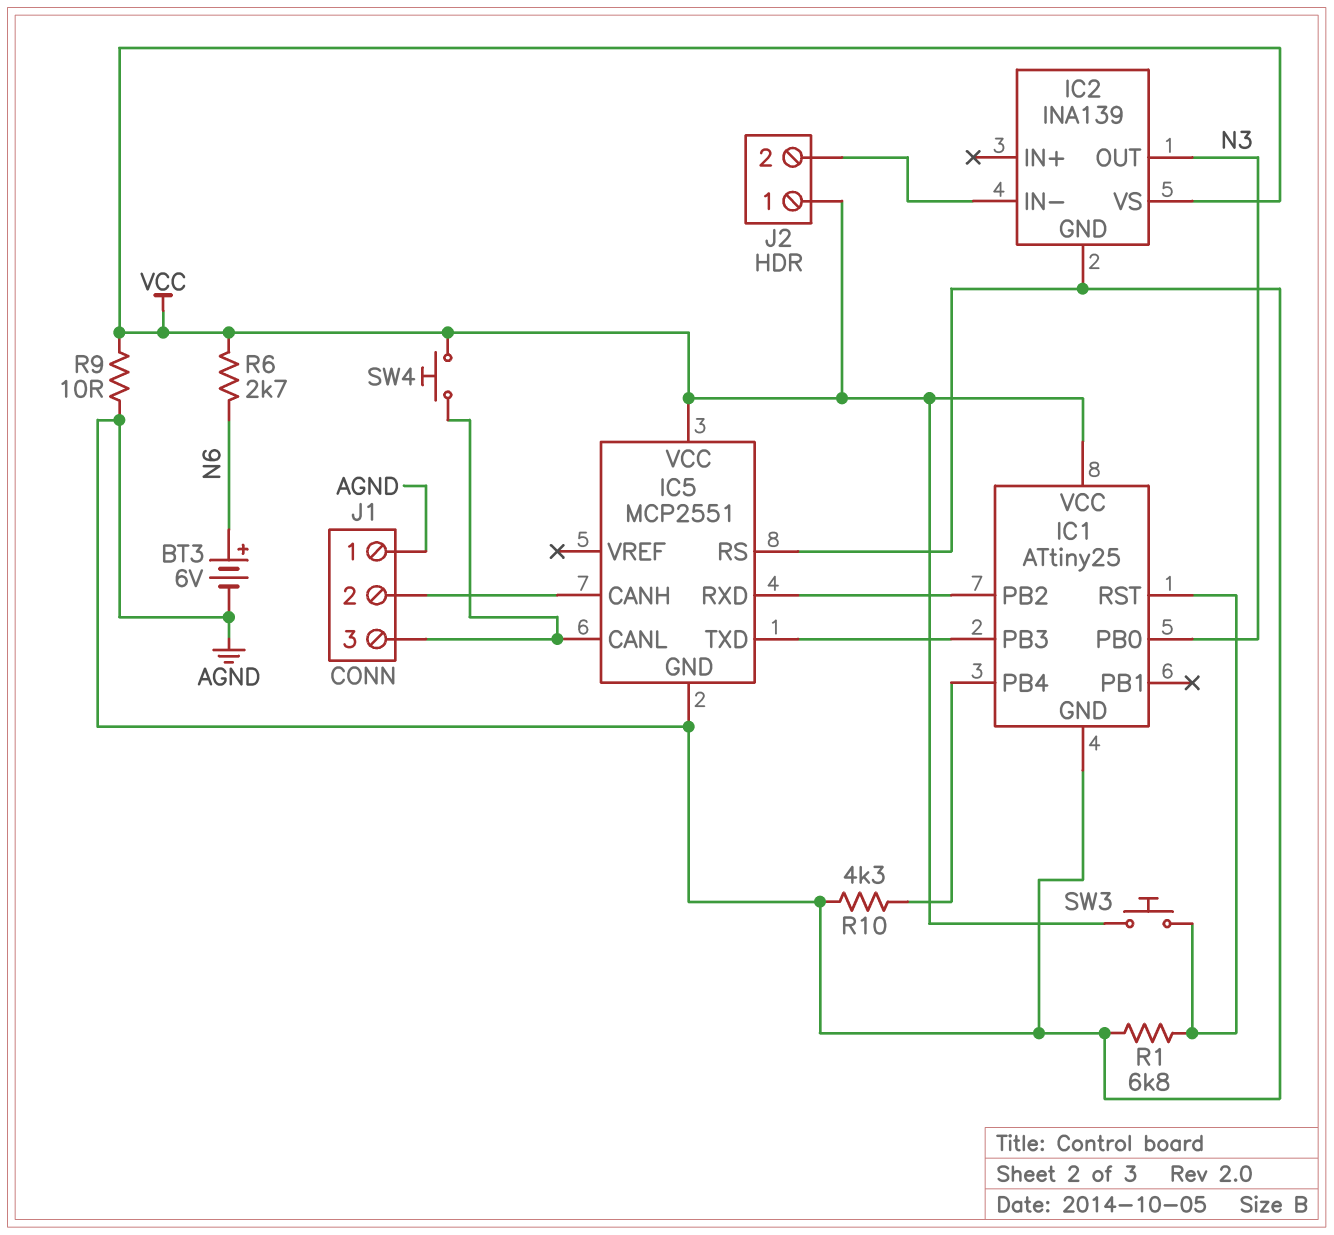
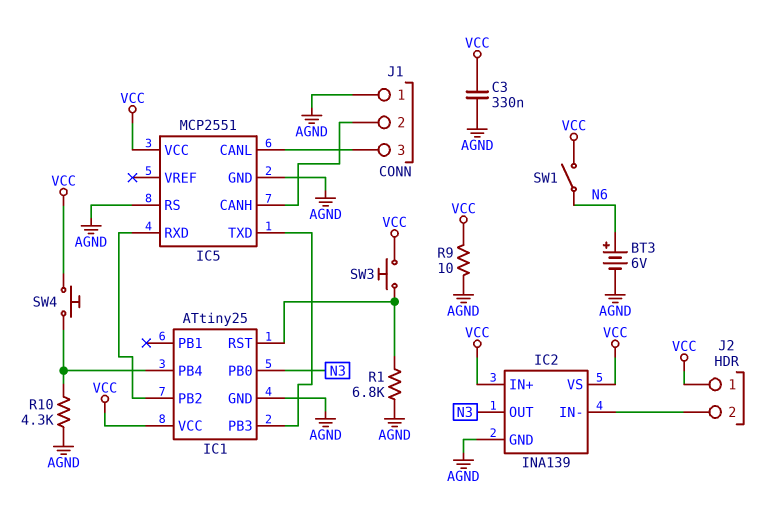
C3: none -> 330nF (AGND, VCC)
IC2 pin IN+: none -> VCC
R6: 2.7k (N6, VCC) -> none
SW1: none -> switch (N6, VCC)
SW4: button (IC5/CANL, VCC) -> button (IC1/PB4, VCC)

